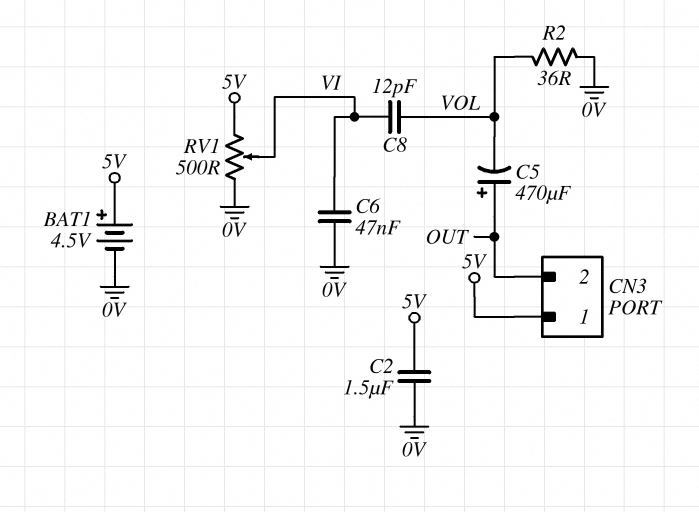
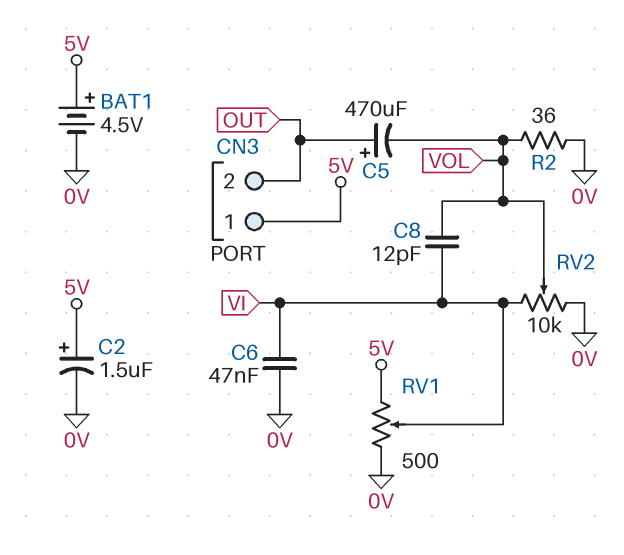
C2: 1.5uF (0V, 5V) -> 1.5uF (plus 5V, minus 0V)
RV2: none -> 10k (0V, VI, wiper VOL)

